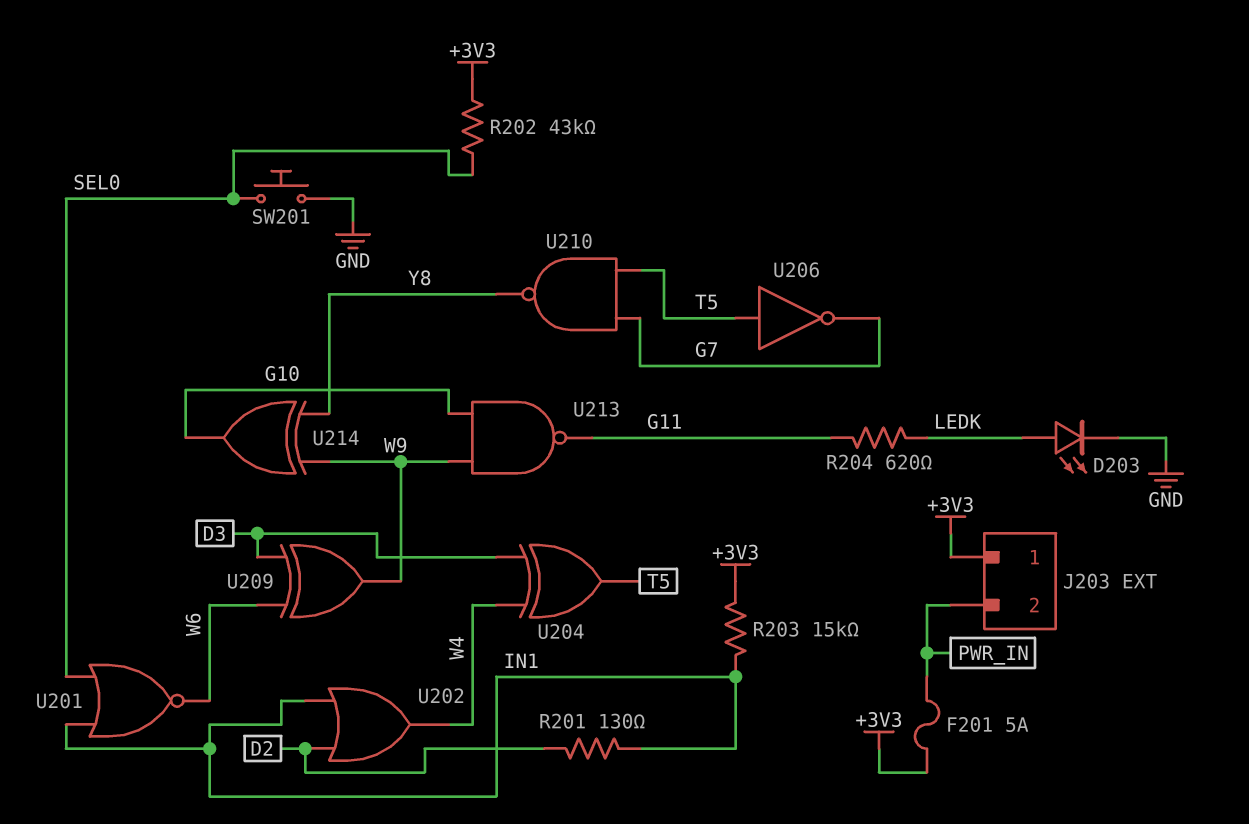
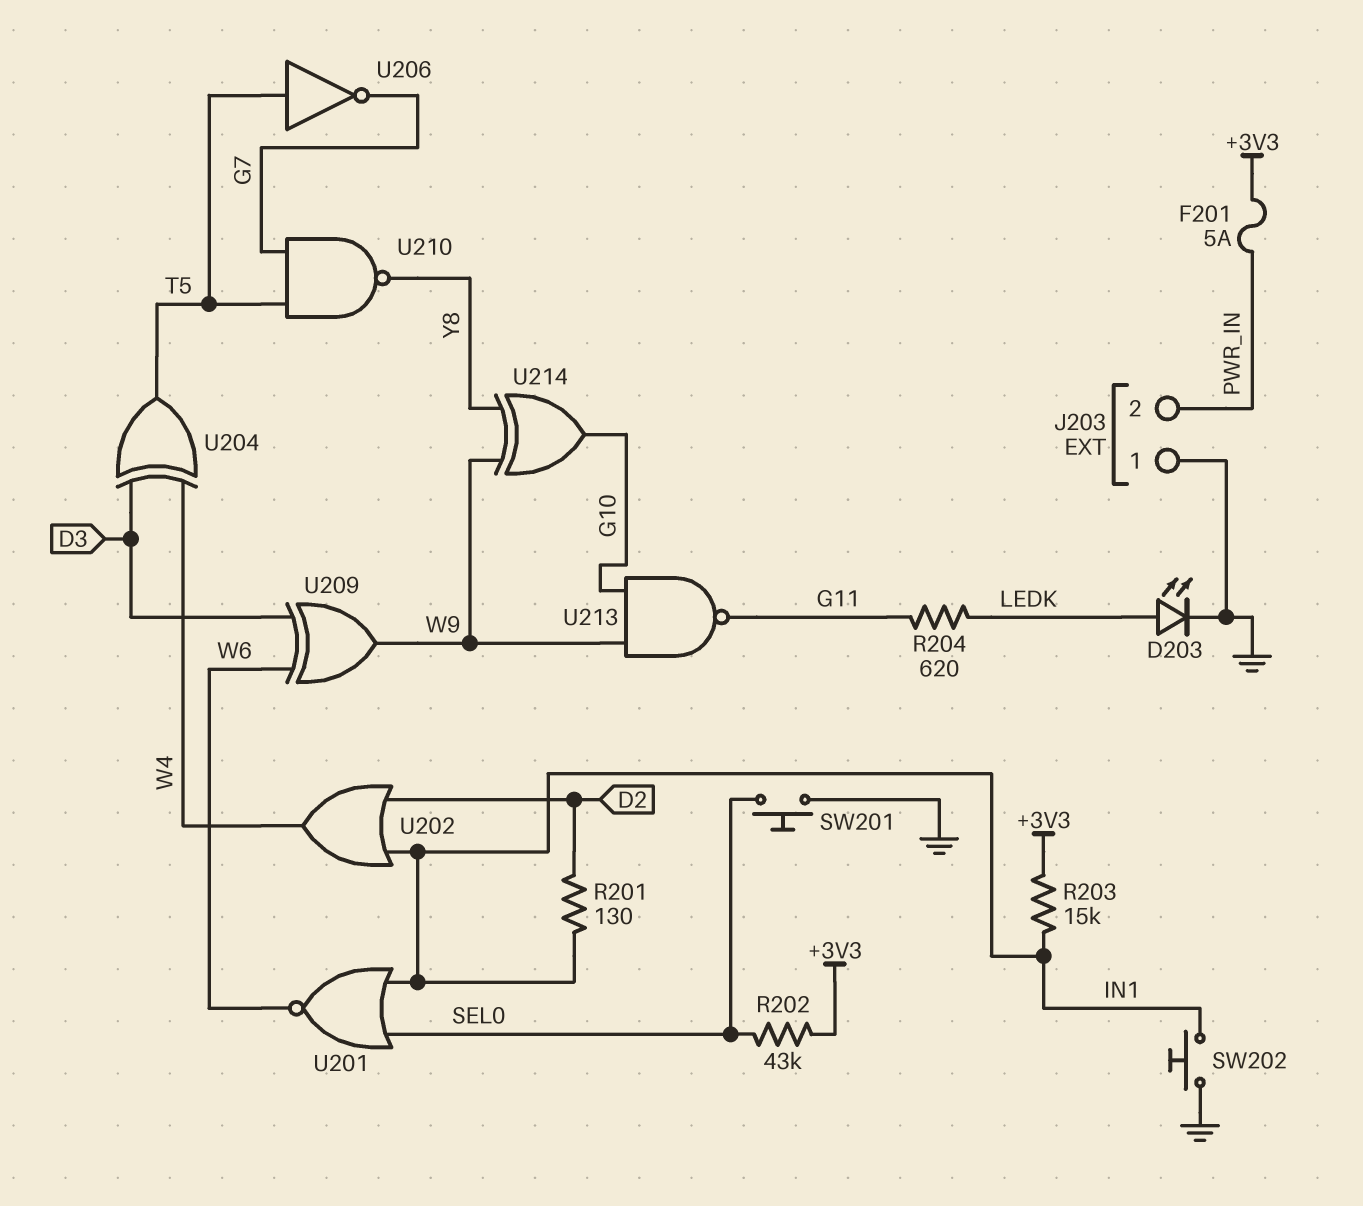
J203 pin 1: +3V3 -> GND
SW202: none -> button (GND, IN1)

